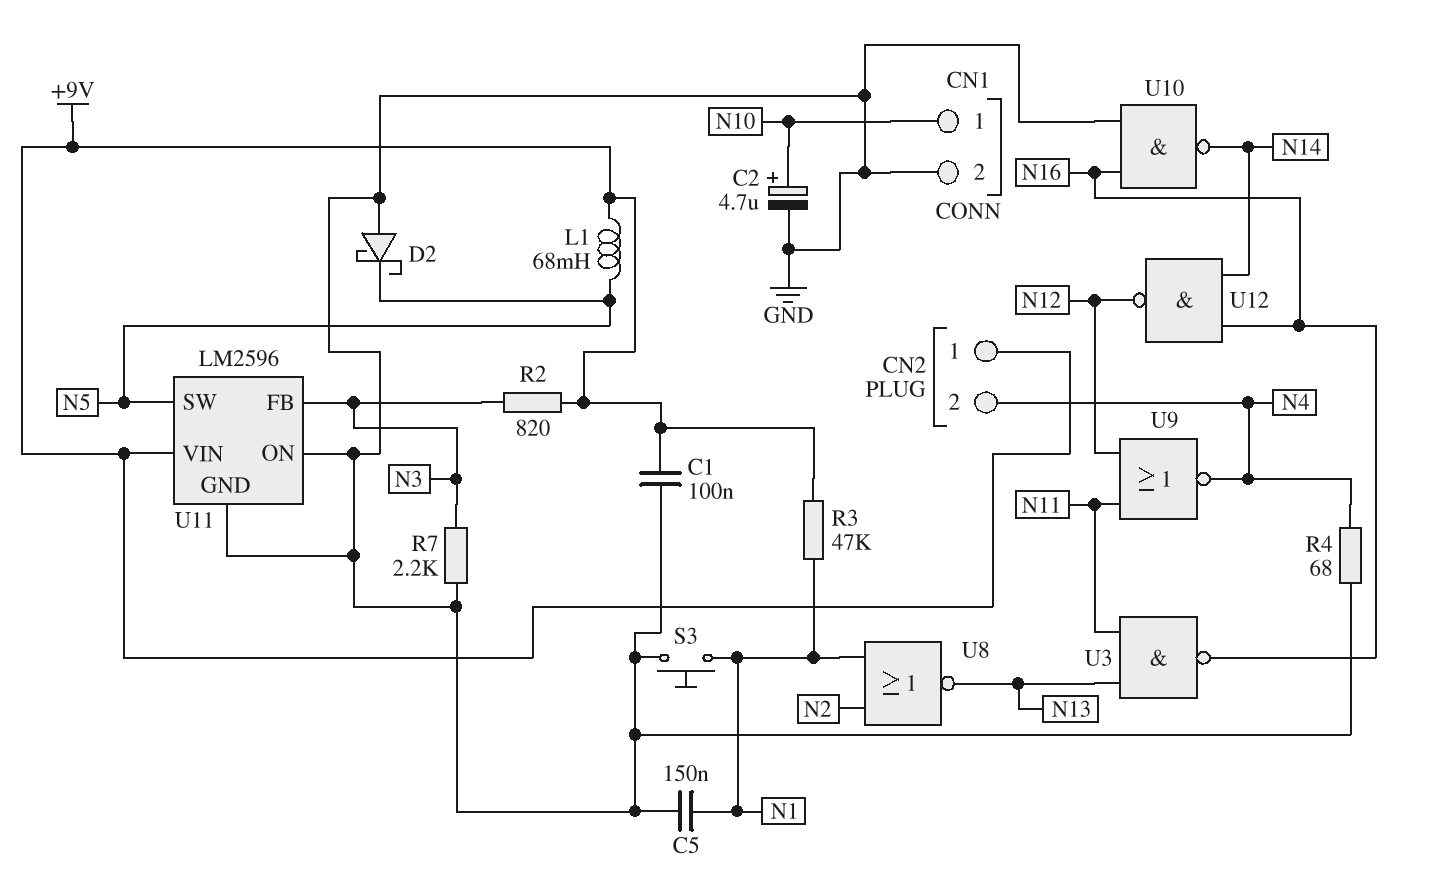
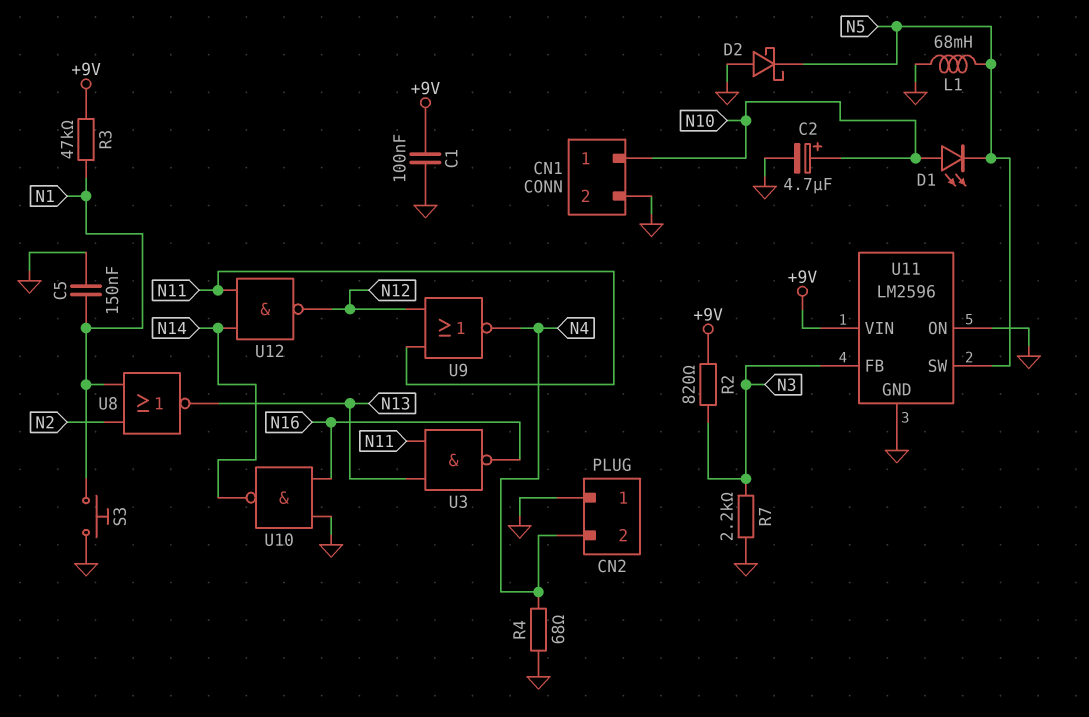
CN2 pin 1: +9V -> GND
D1: none -> LED (A N10, K N5)
L1: 68mH (+9V, N5) -> 68mH (GND, N5)
U12: NAND (in N14, in N16, out N12) -> NAND (in N11, in N14, out N12)

